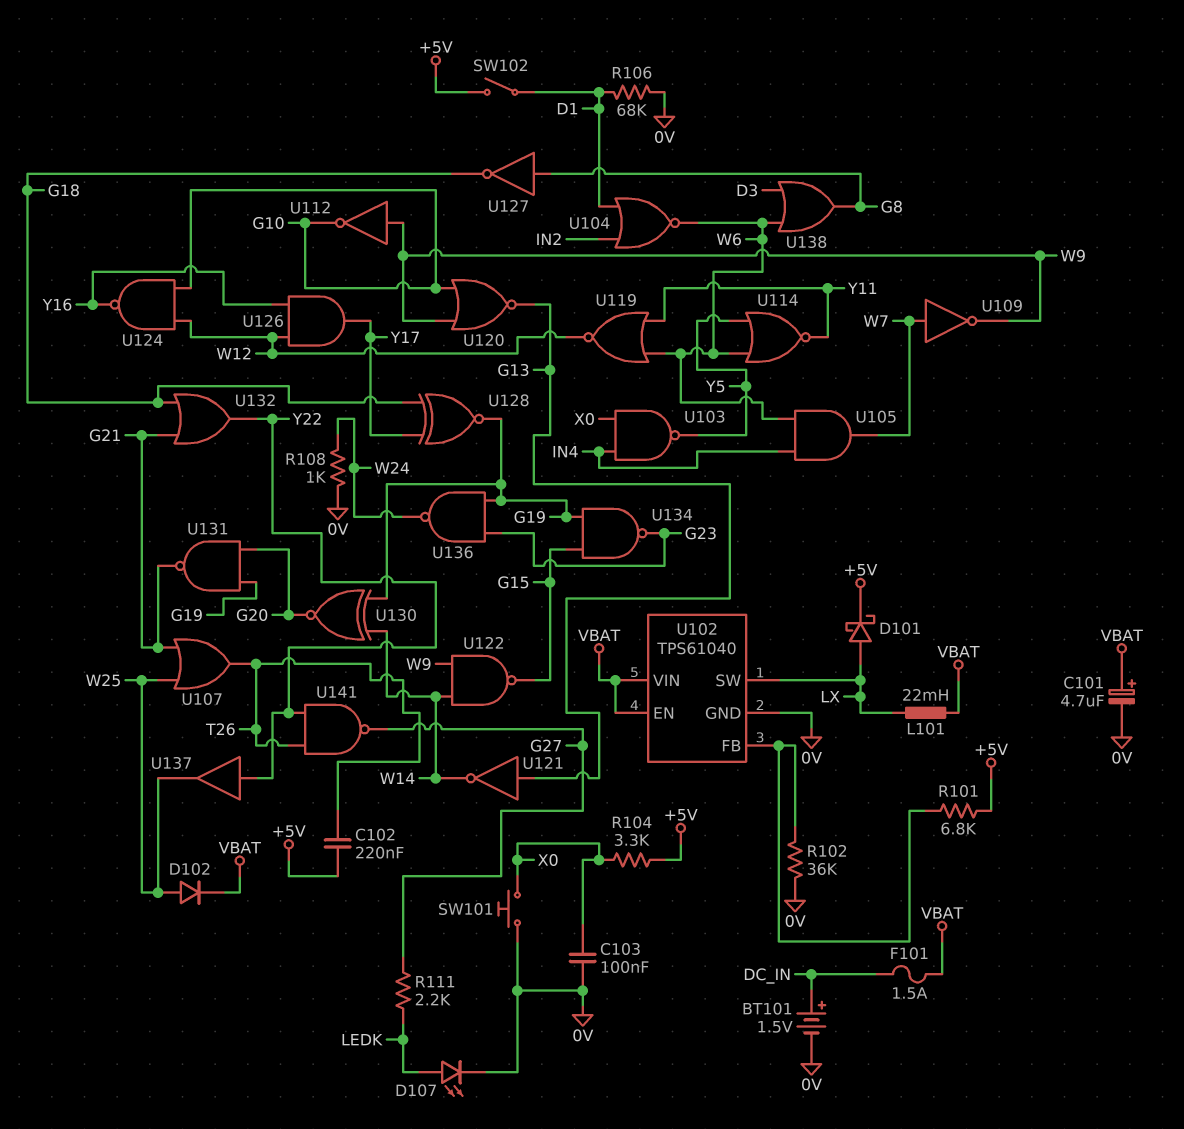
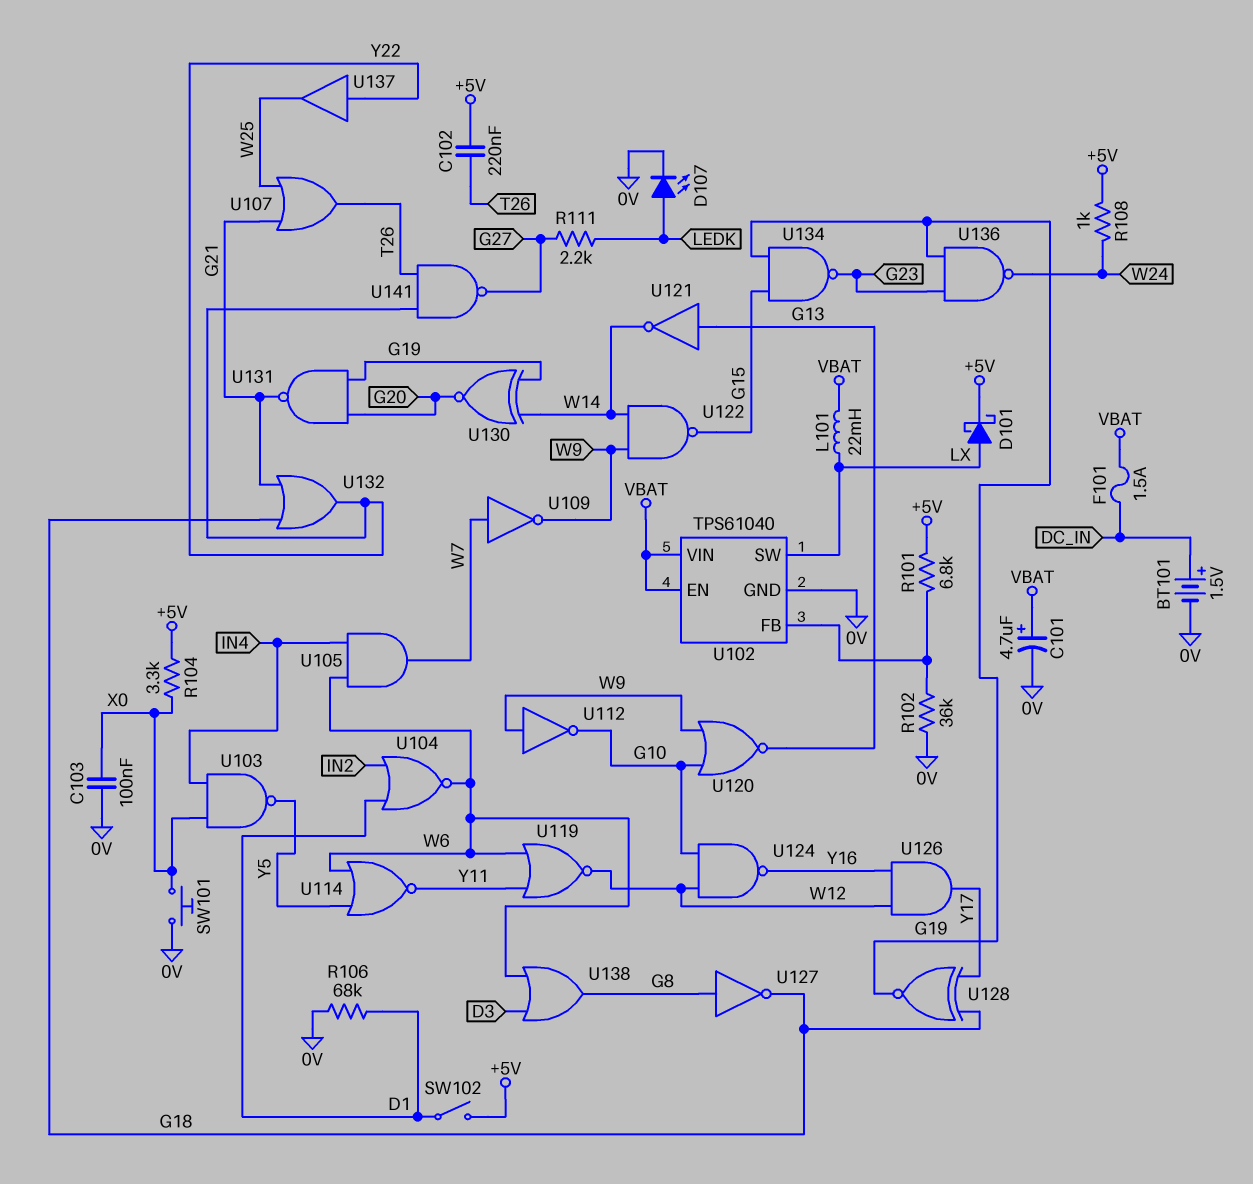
D102: diode (A W25, K VBAT) -> none
R108: 1k (0V, W24) -> 1k (+5V, W24)

